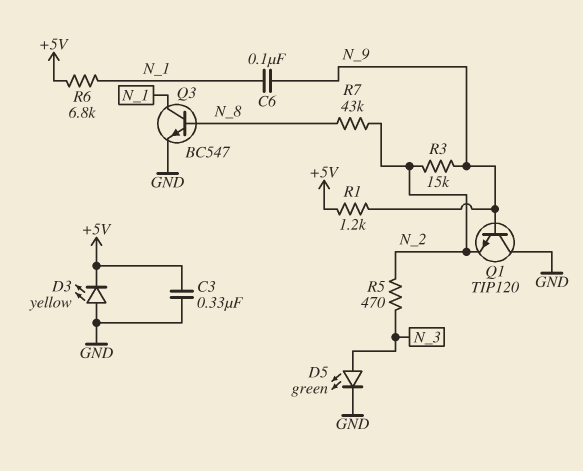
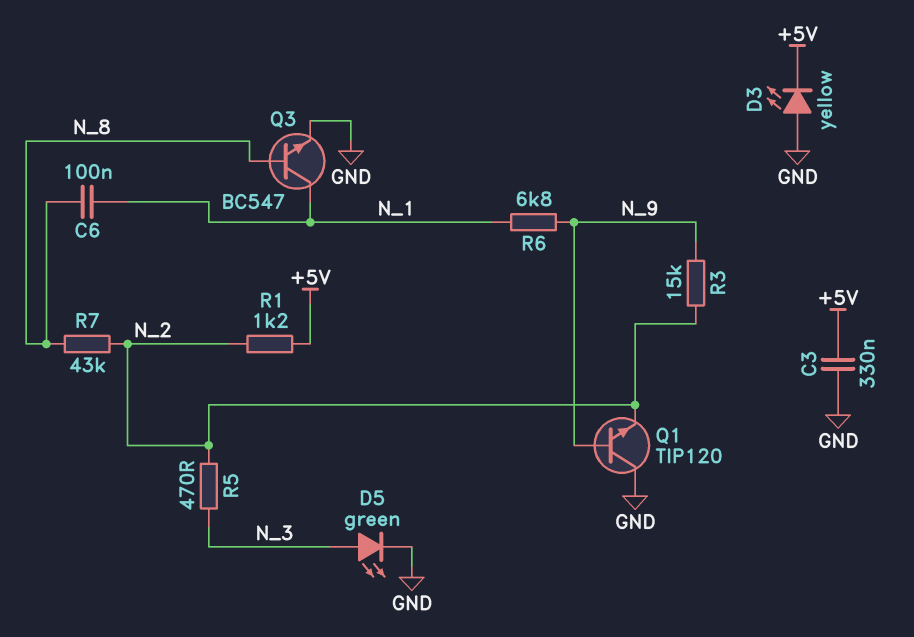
C6: 100nF (N_1, N_9) -> 100nF (N_1, N_8)
R1: 1.2k (+5V, N_9) -> 1.2k (+5V, N_2)
R6: 6.8k (+5V, N_1) -> 6.8k (N_1, N_9)

